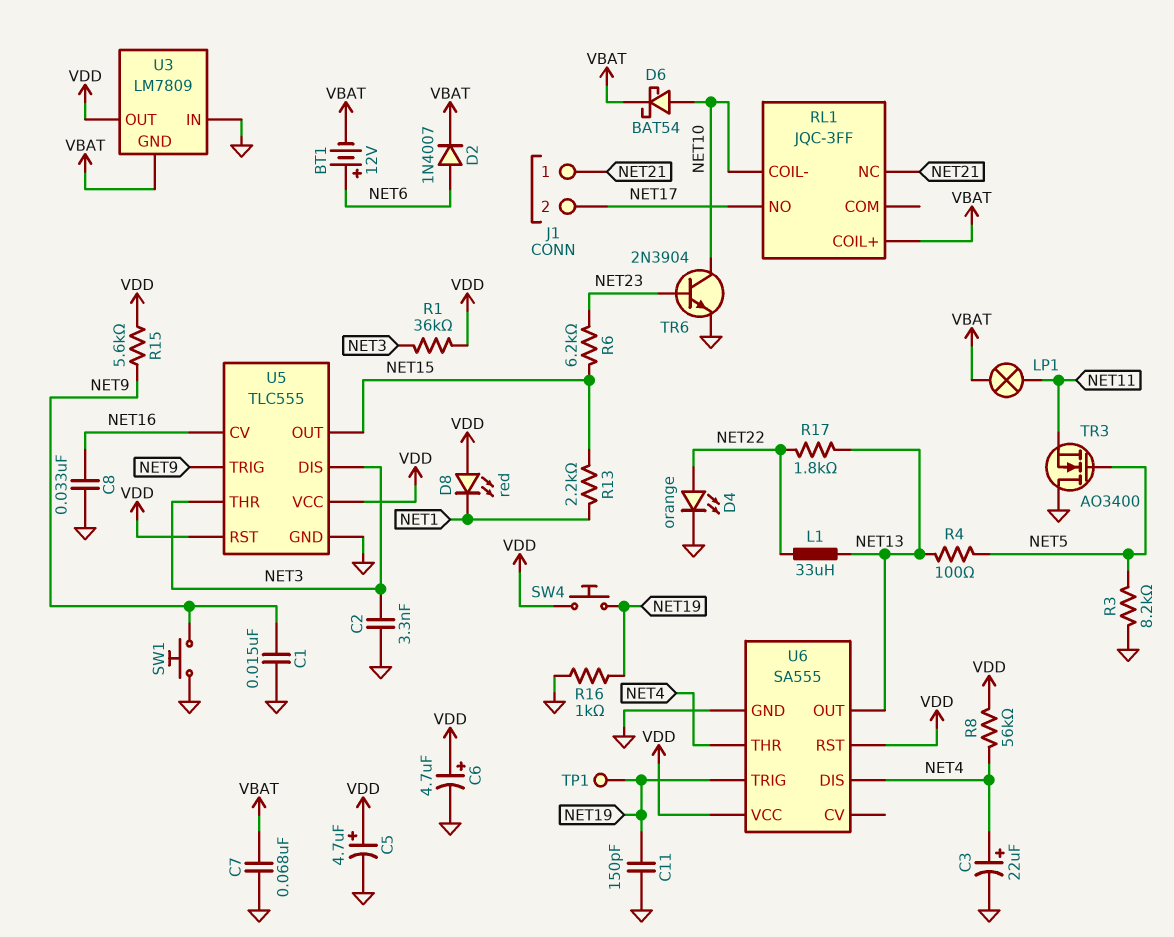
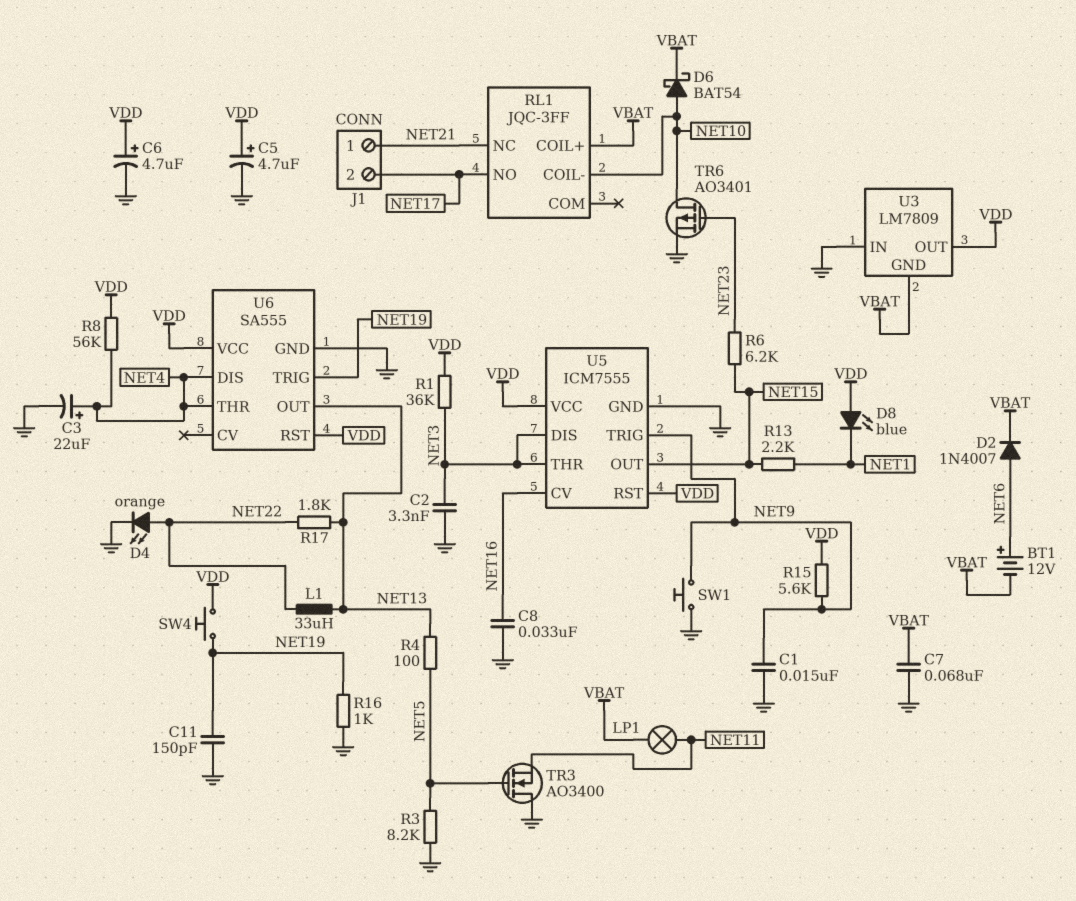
D8: LED red (A VDD, K NET1) -> LED blue (A VDD, K NET1)
TP1: test point (NET19) -> none
TR6: NPN 2N3904 (B NET23, C NET10, E GND) -> PMOS AO3401 (G NET23, D NET10, S GND)
U5: TLC555 -> ICM7555

